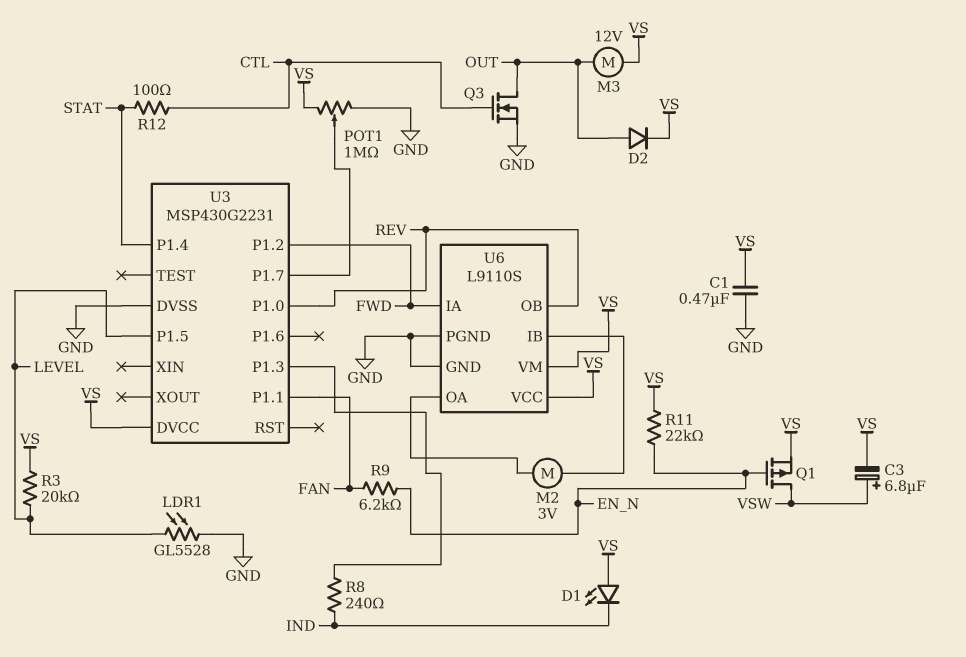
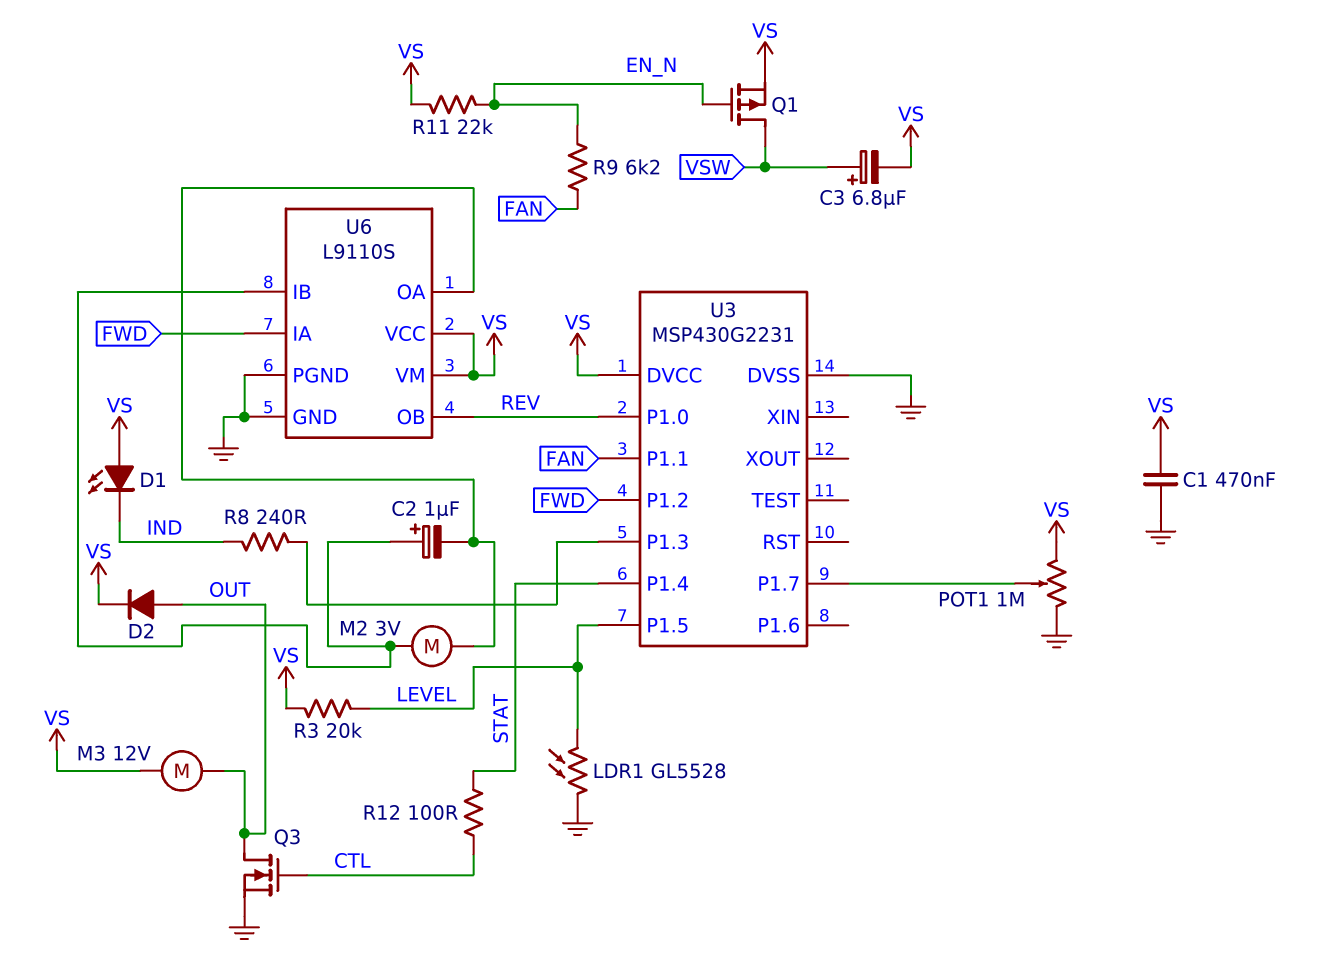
C2: none -> 1uF (plus U6/IB, minus U6/OA)

